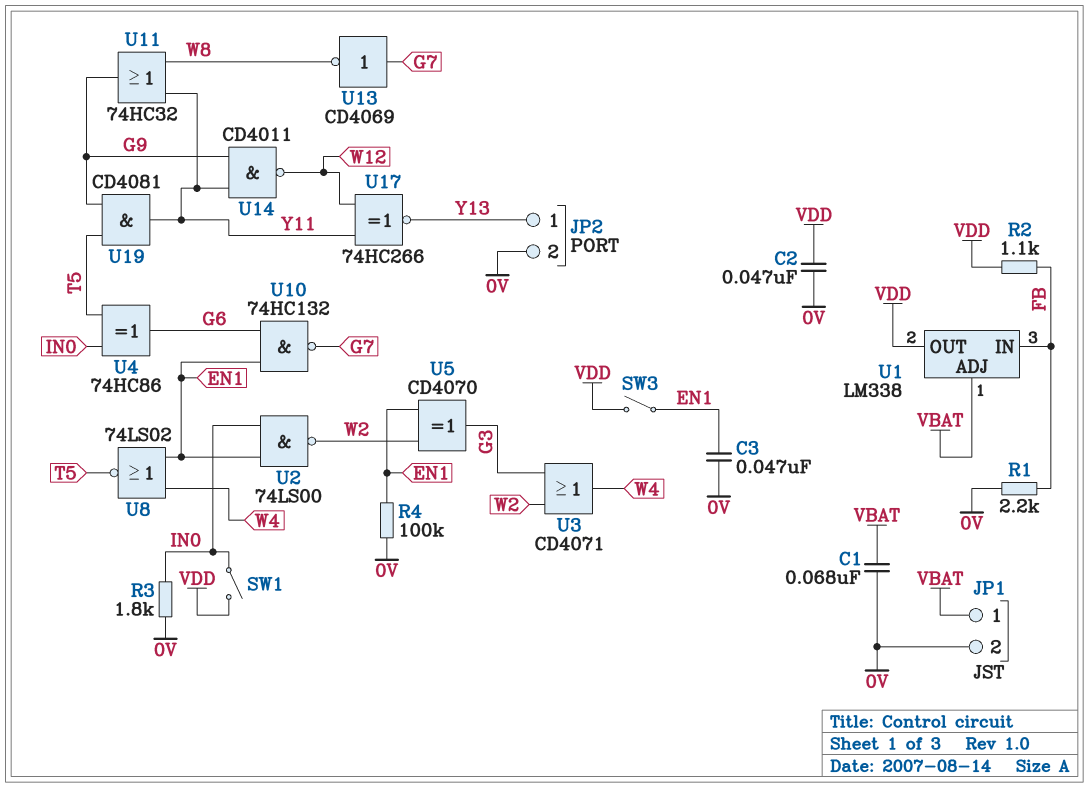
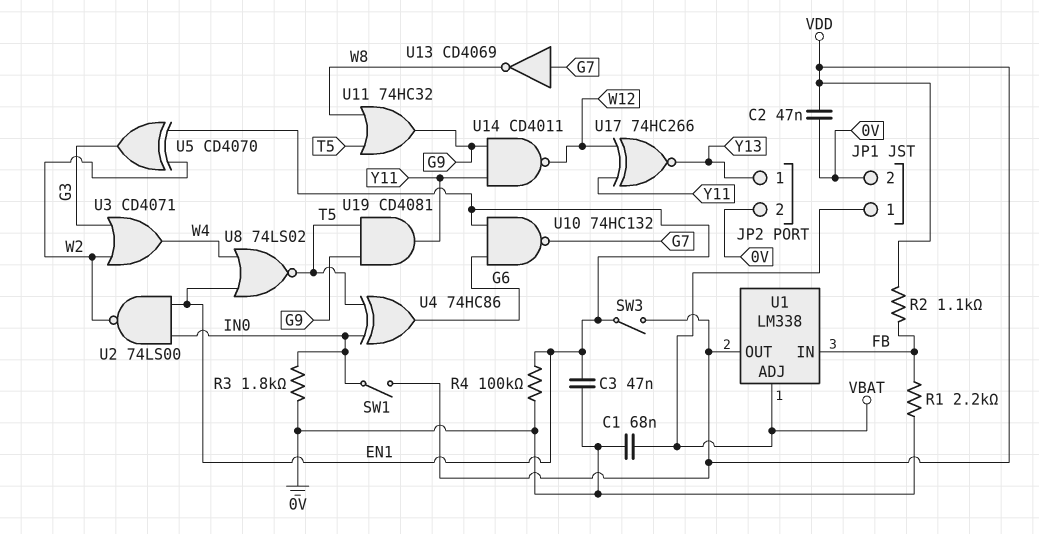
U11: OR 74HC32 (in W8, in Y11, out G9) -> OR 74HC32 (in T5, in W8, out G9)

